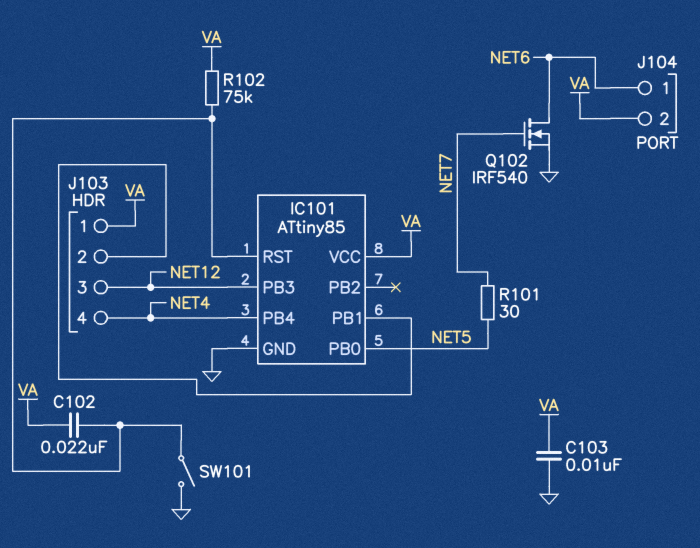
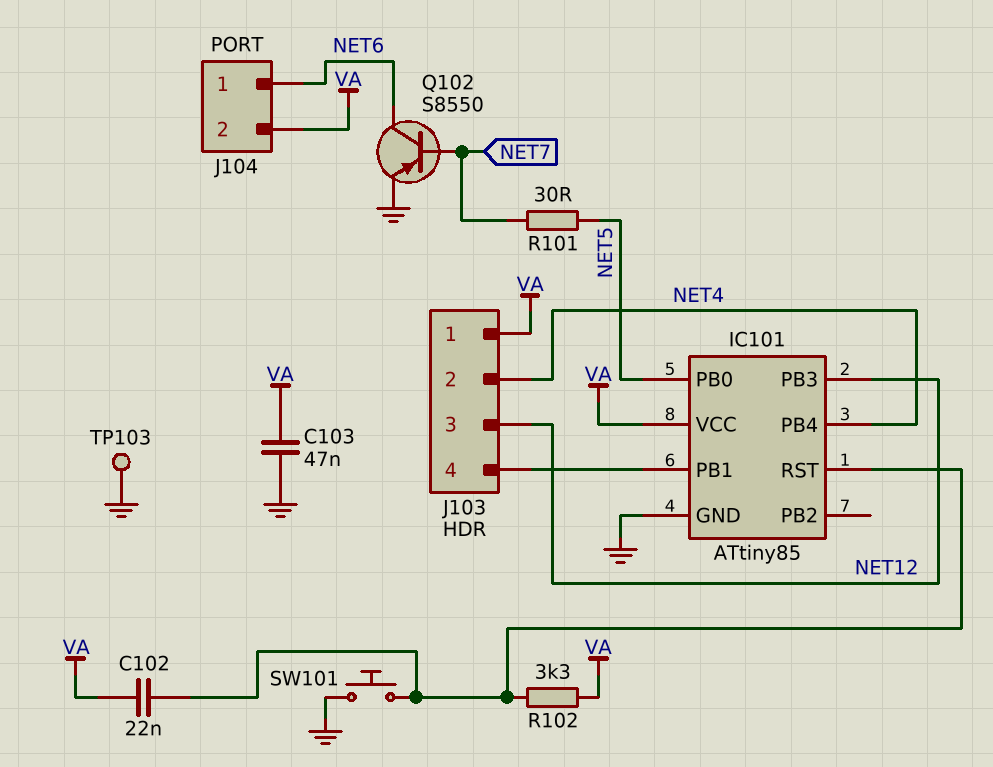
C103: 10nF (GND, VA) -> 47nF (GND, VA)
J103 pin 2: IC101/PB1 -> NET4
J103 pin 4: NET4 -> IC101/PB1
Q102: NMOS IRF540 (G NET7, D NET6, S GND) -> PNP S8550 (B NET7, C NET6, E GND)
R102: 75k (IC101/RST, VA) -> 3.3k (IC101/RST, VA)
SW101: switch (GND, IC101/RST) -> button (GND, IC101/RST)
TP103: none -> test point (GND)

